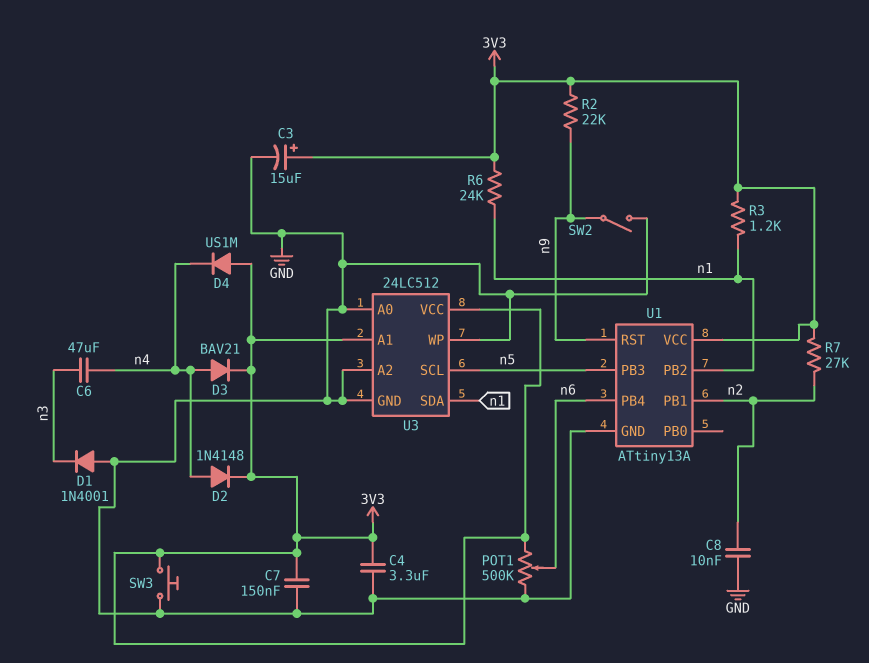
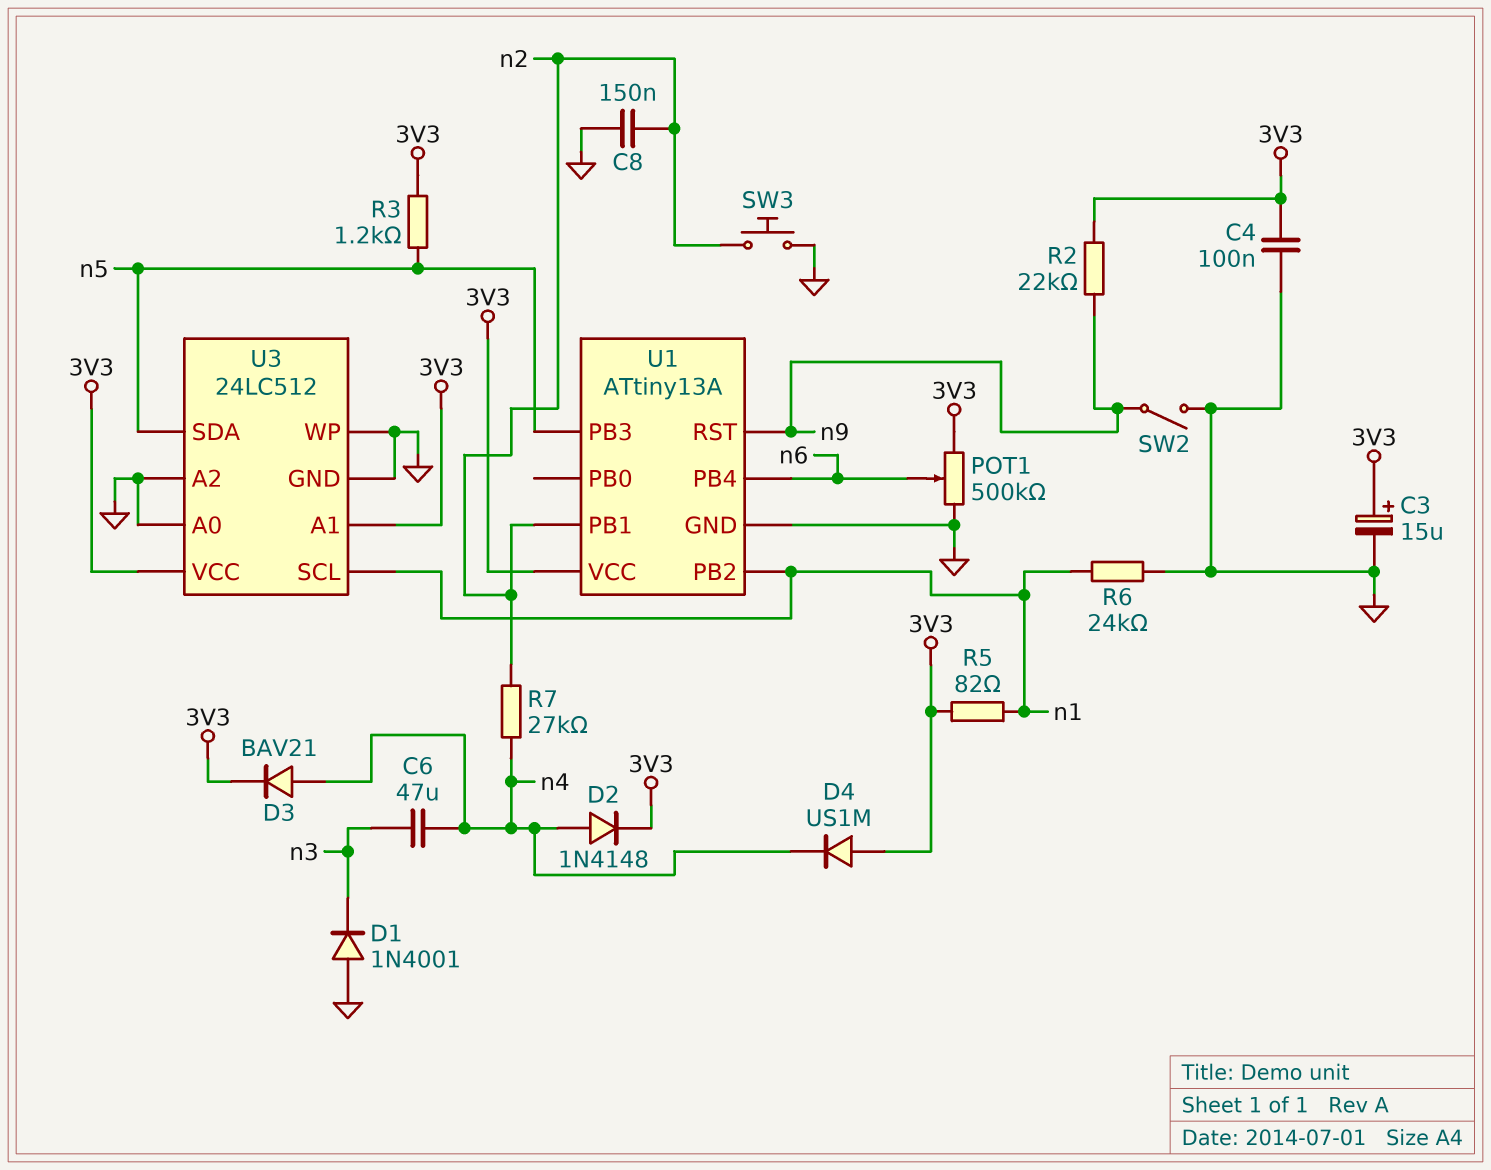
C4: 3.3uF (3V3, GND) -> 100nF (3V3, GND)
C7: 150nF (3V3, GND) -> none
C8: 10nF (GND, n2) -> 150nF (GND, n2)
R3: 1.2k (3V3, n1) -> 1.2k (3V3, n5)
R5: none -> 82 (3V3, n1)
R6: 24k (3V3, n1) -> 24k (GND, n1)
R7: 27k (3V3, n2) -> 27k (n2, n4)
SW3: button (3V3, GND) -> button (GND, n2)
U3 pin SCL: n5 -> n1
U3 pin SDA: n1 -> n5

